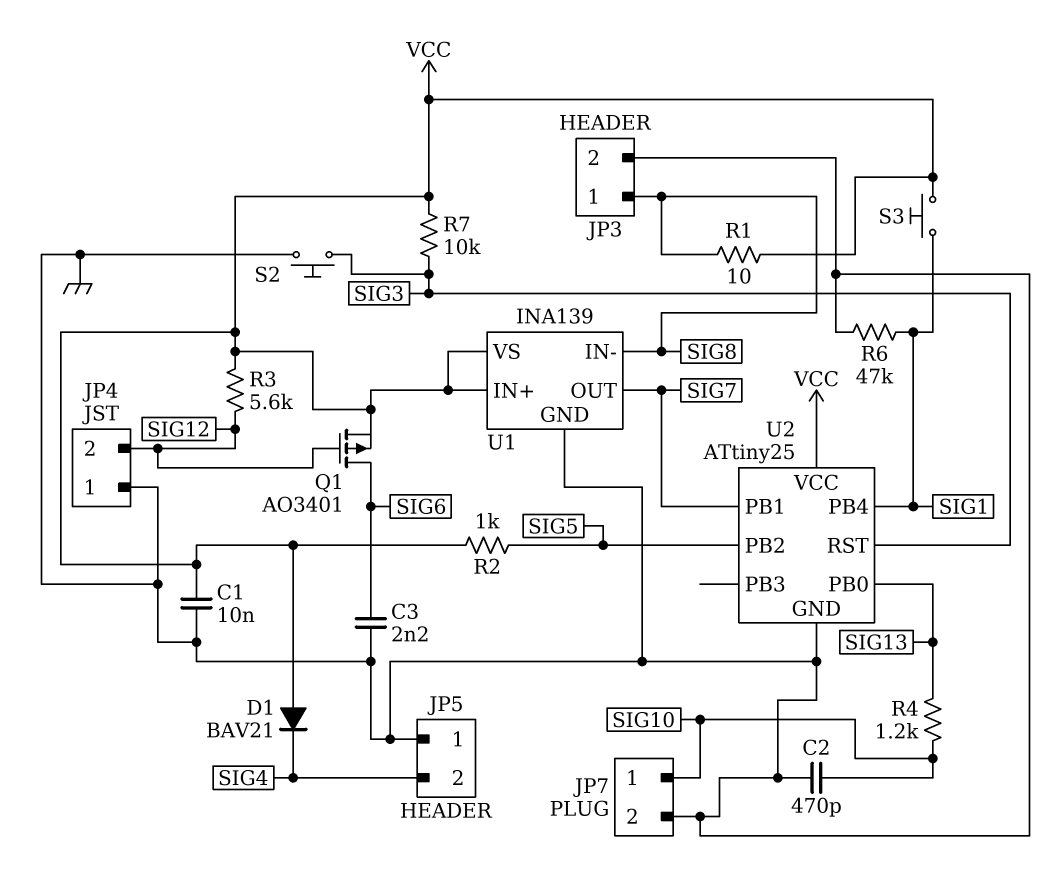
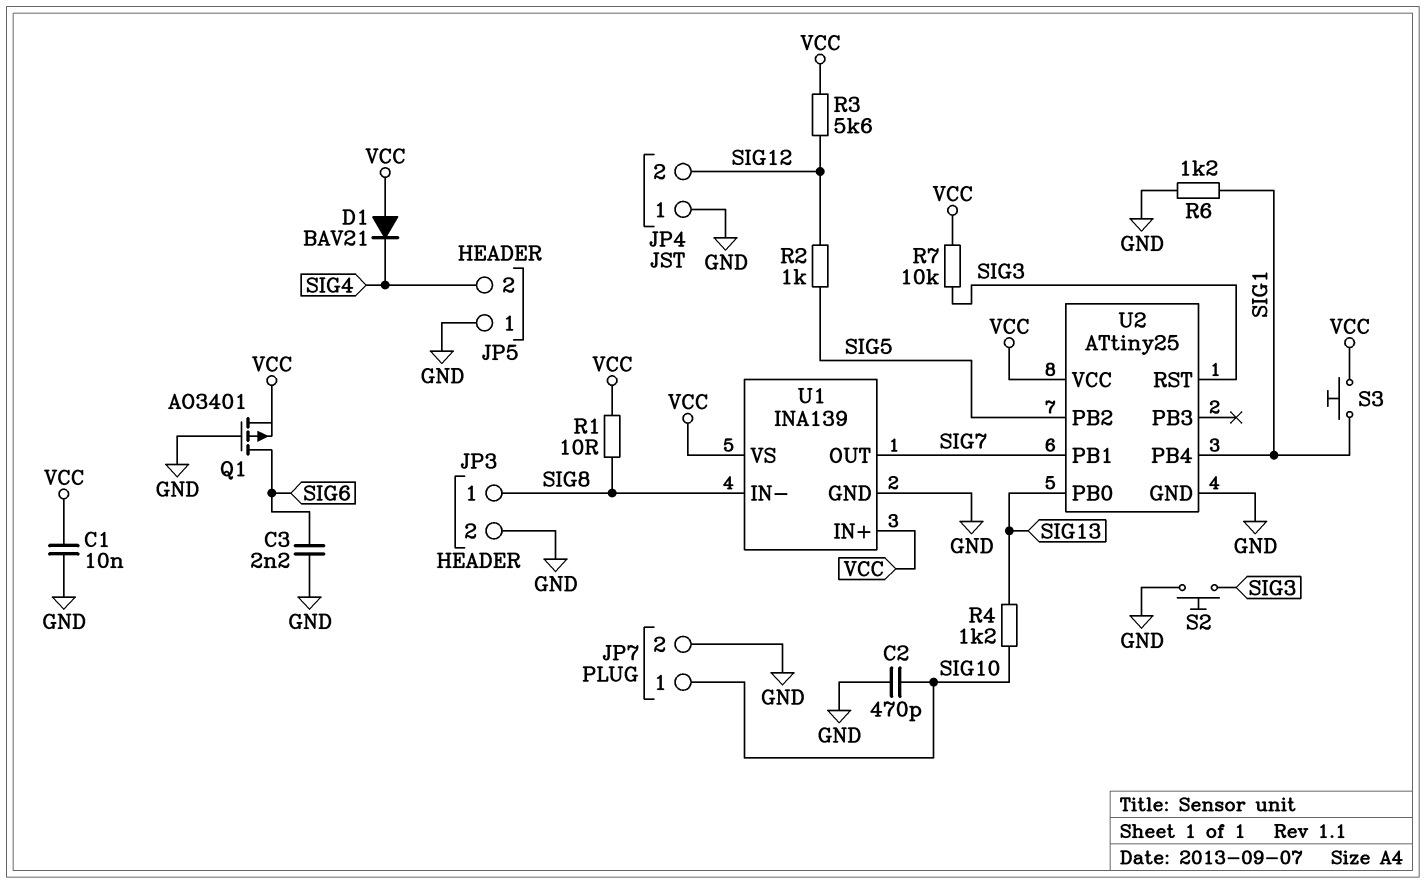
Q1: PMOS AO3401 (G SIG12, D SIG6, S VCC) -> PMOS AO3401 (G GND, D SIG6, S VCC)
R2: 1k (SIG5, VCC) -> 1k (SIG5, SIG12)
R6: 47k (GND, SIG1) -> 1.2k (GND, SIG1)

